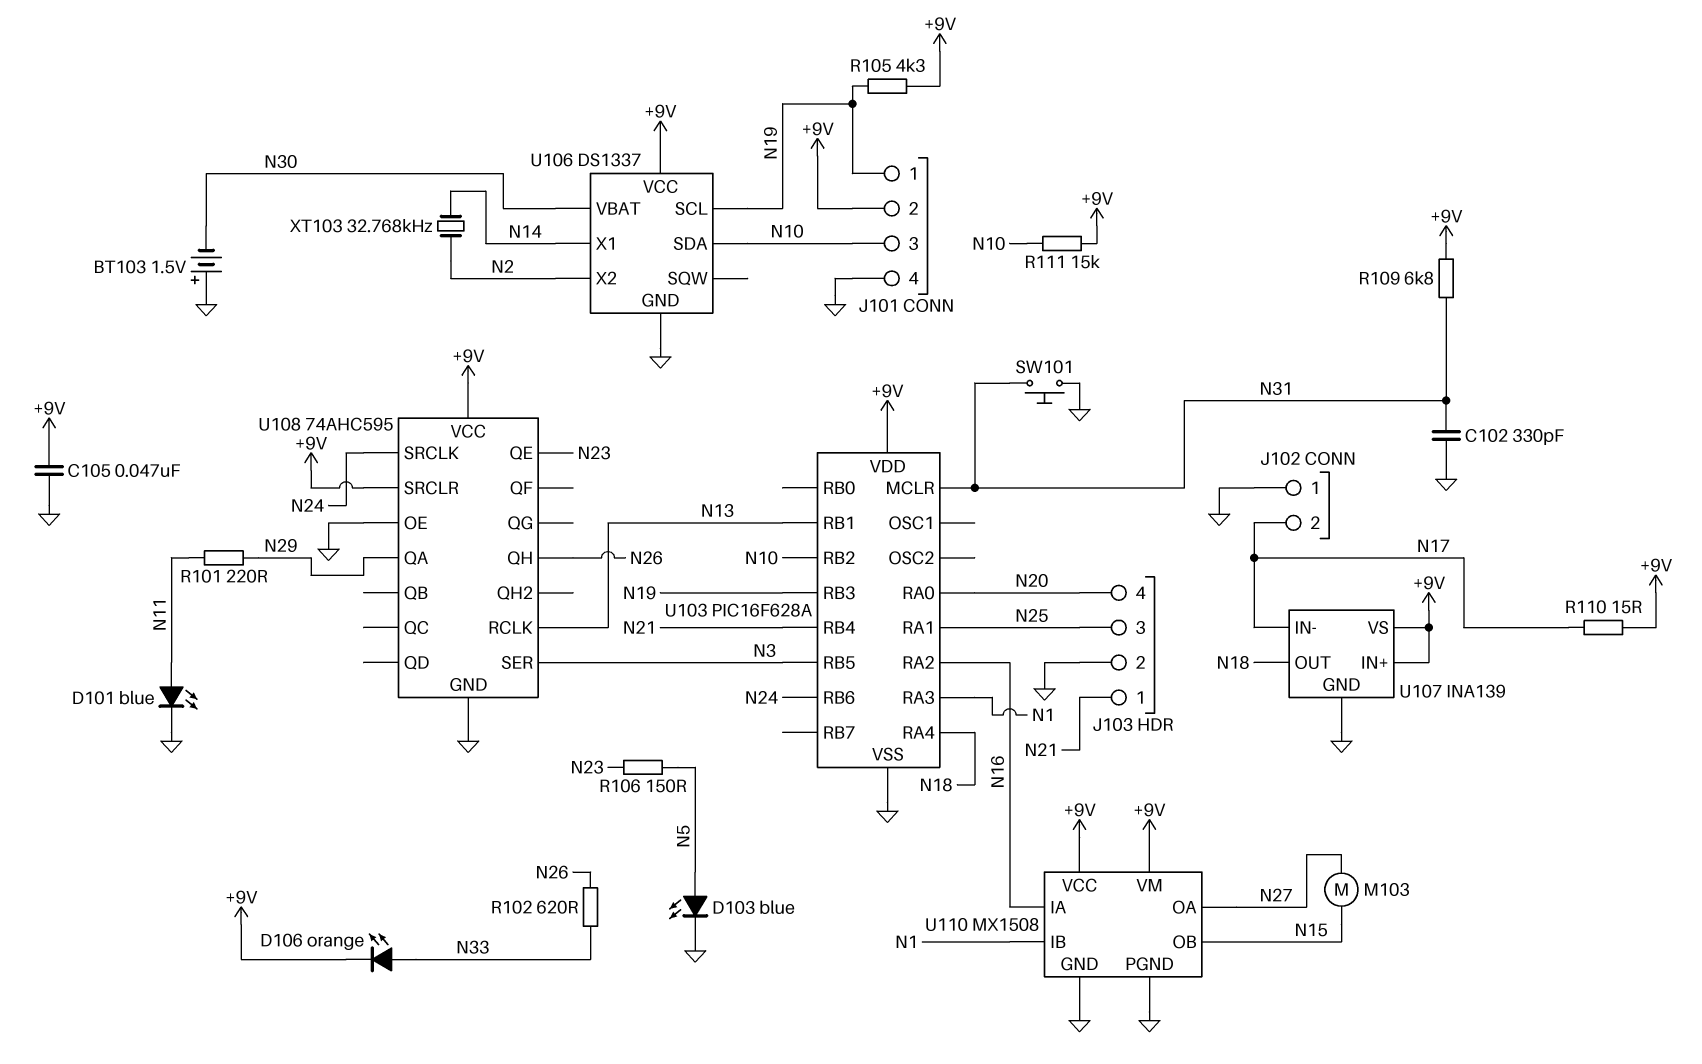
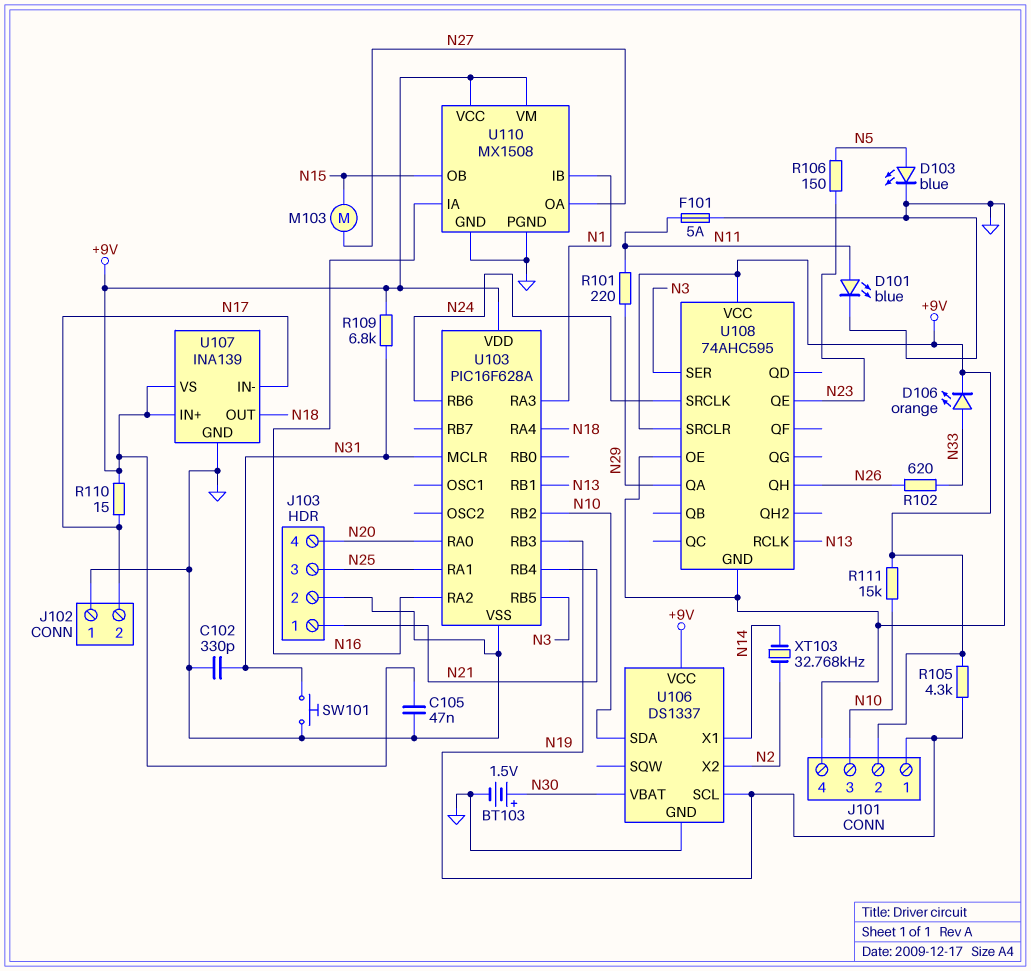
BT103: 1.5V (plus GND, minus N30) -> 1.5V (plus N30, minus GND)
F101: none -> 5A (GND, N11)

